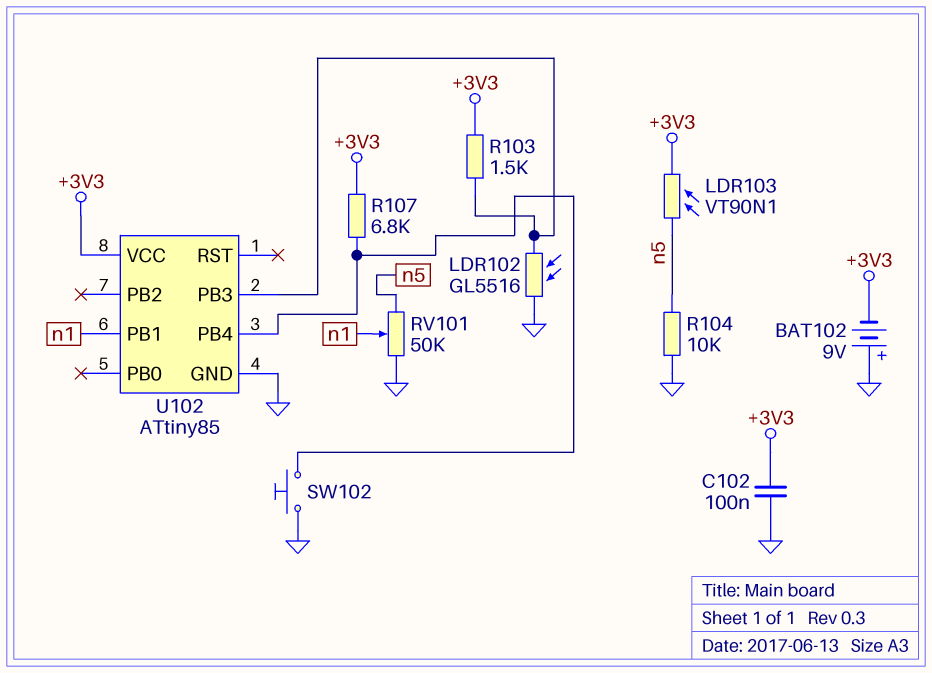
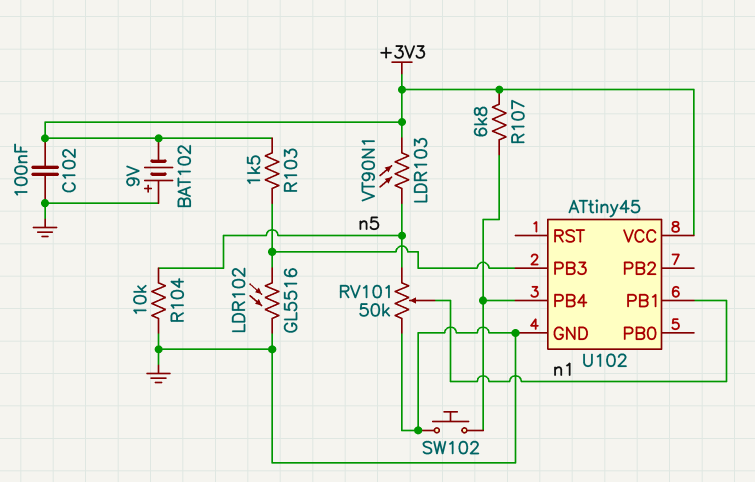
U102: ATtiny85 -> ATtiny45

